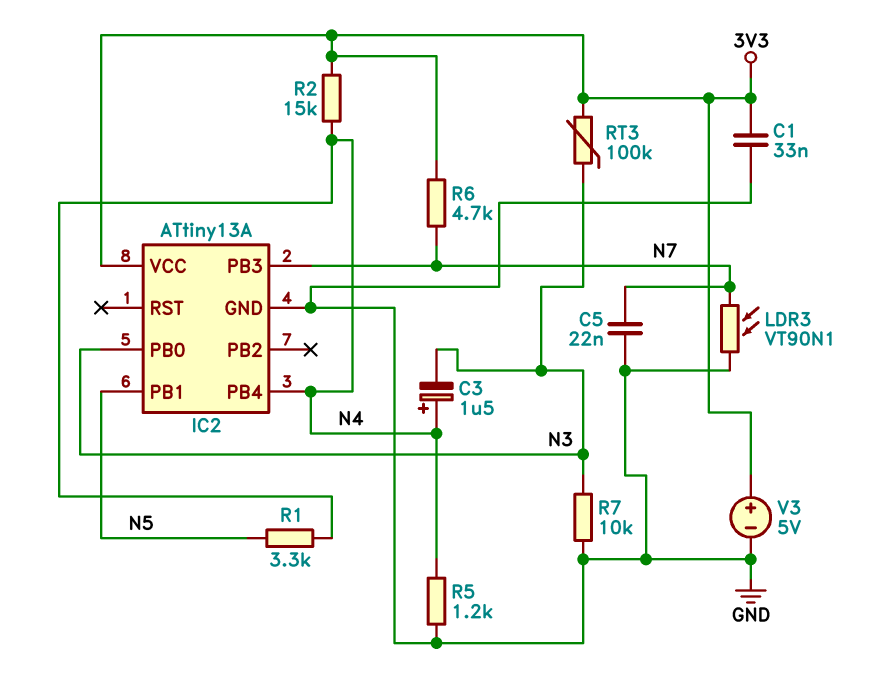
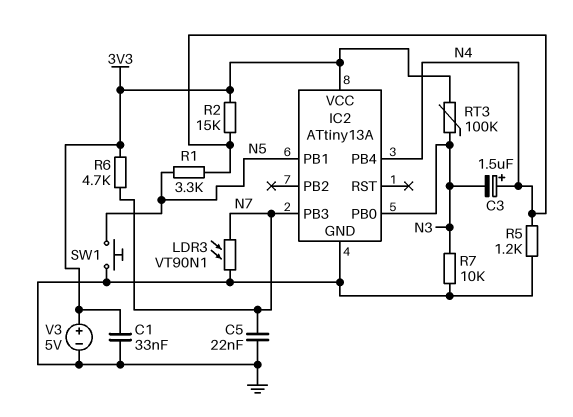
SW1: none -> button (GND, N5)

